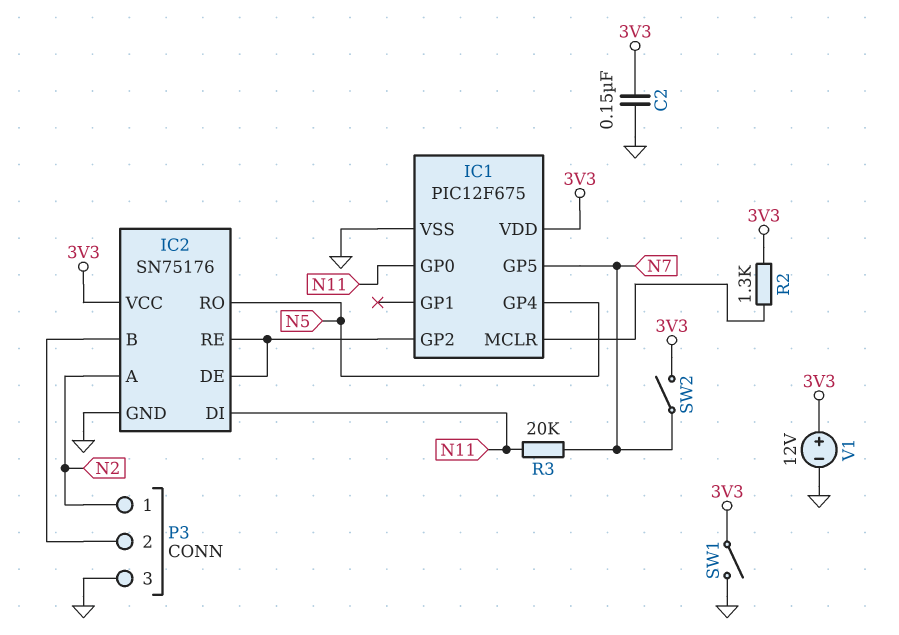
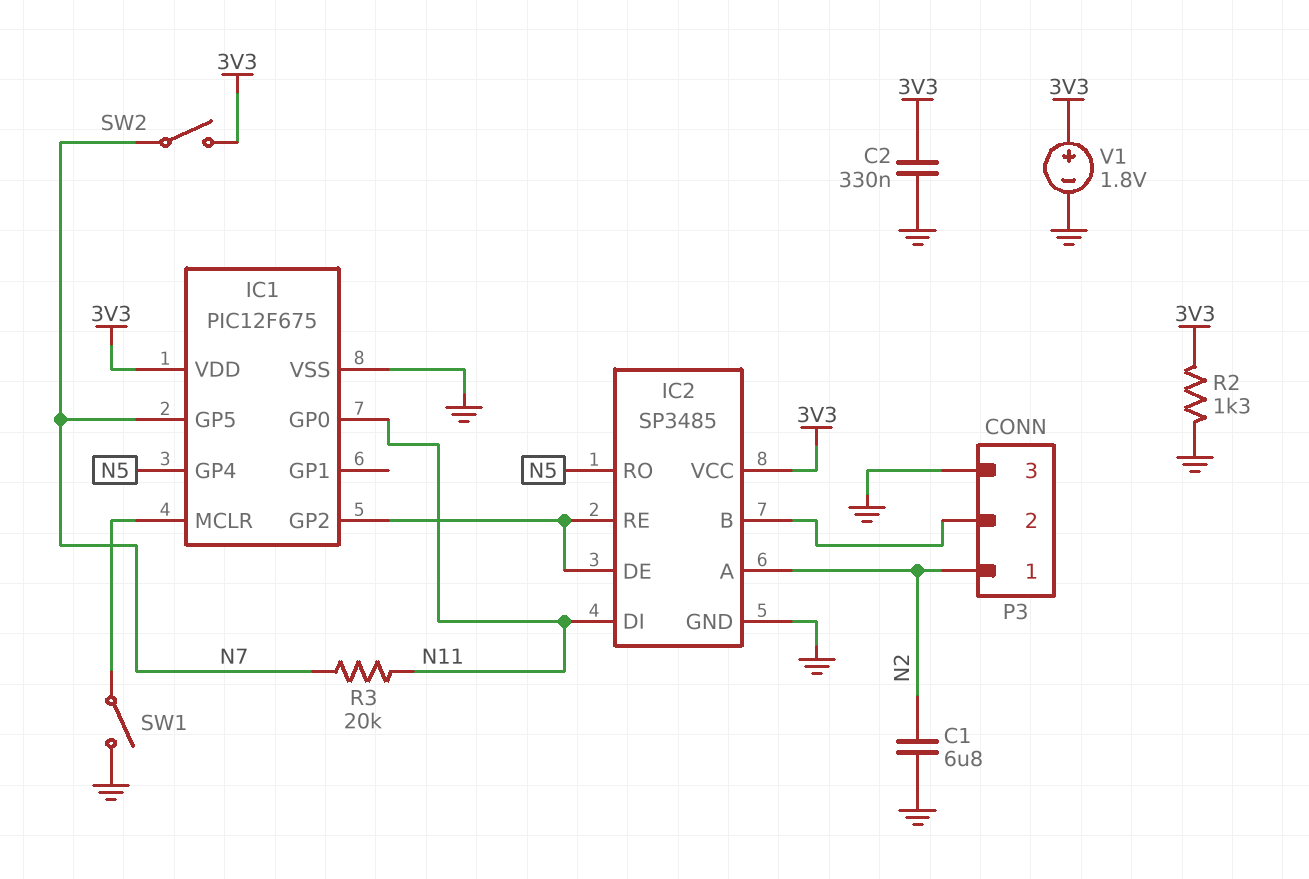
C1: none -> 6.8uF (GND, N2)
C2: 150nF (3V3, GND) -> 330nF (3V3, GND)
IC2: SN75176 -> SP3485
R2: 1.3k (3V3, IC1/MCLR) -> 1.3k (3V3, GND)
SW1: switch (3V3, GND) -> switch (GND, IC1/MCLR)
V1: 12V (plus 3V3, minus GND) -> 1.8V (plus 3V3, minus GND)

